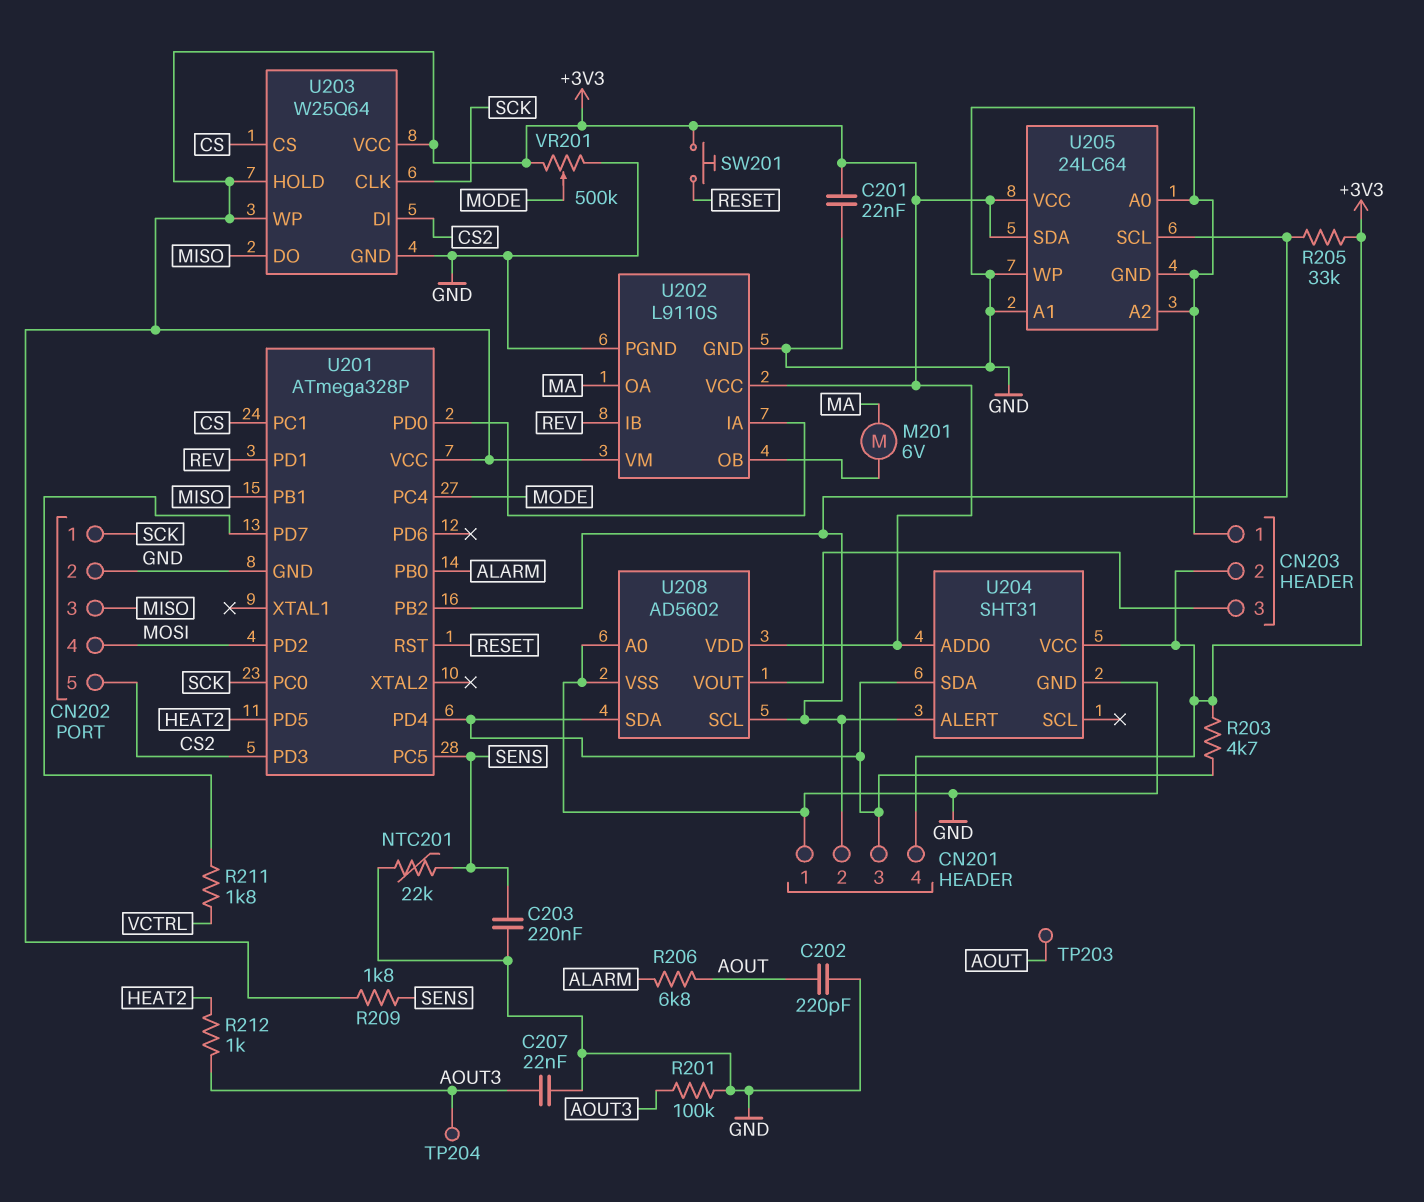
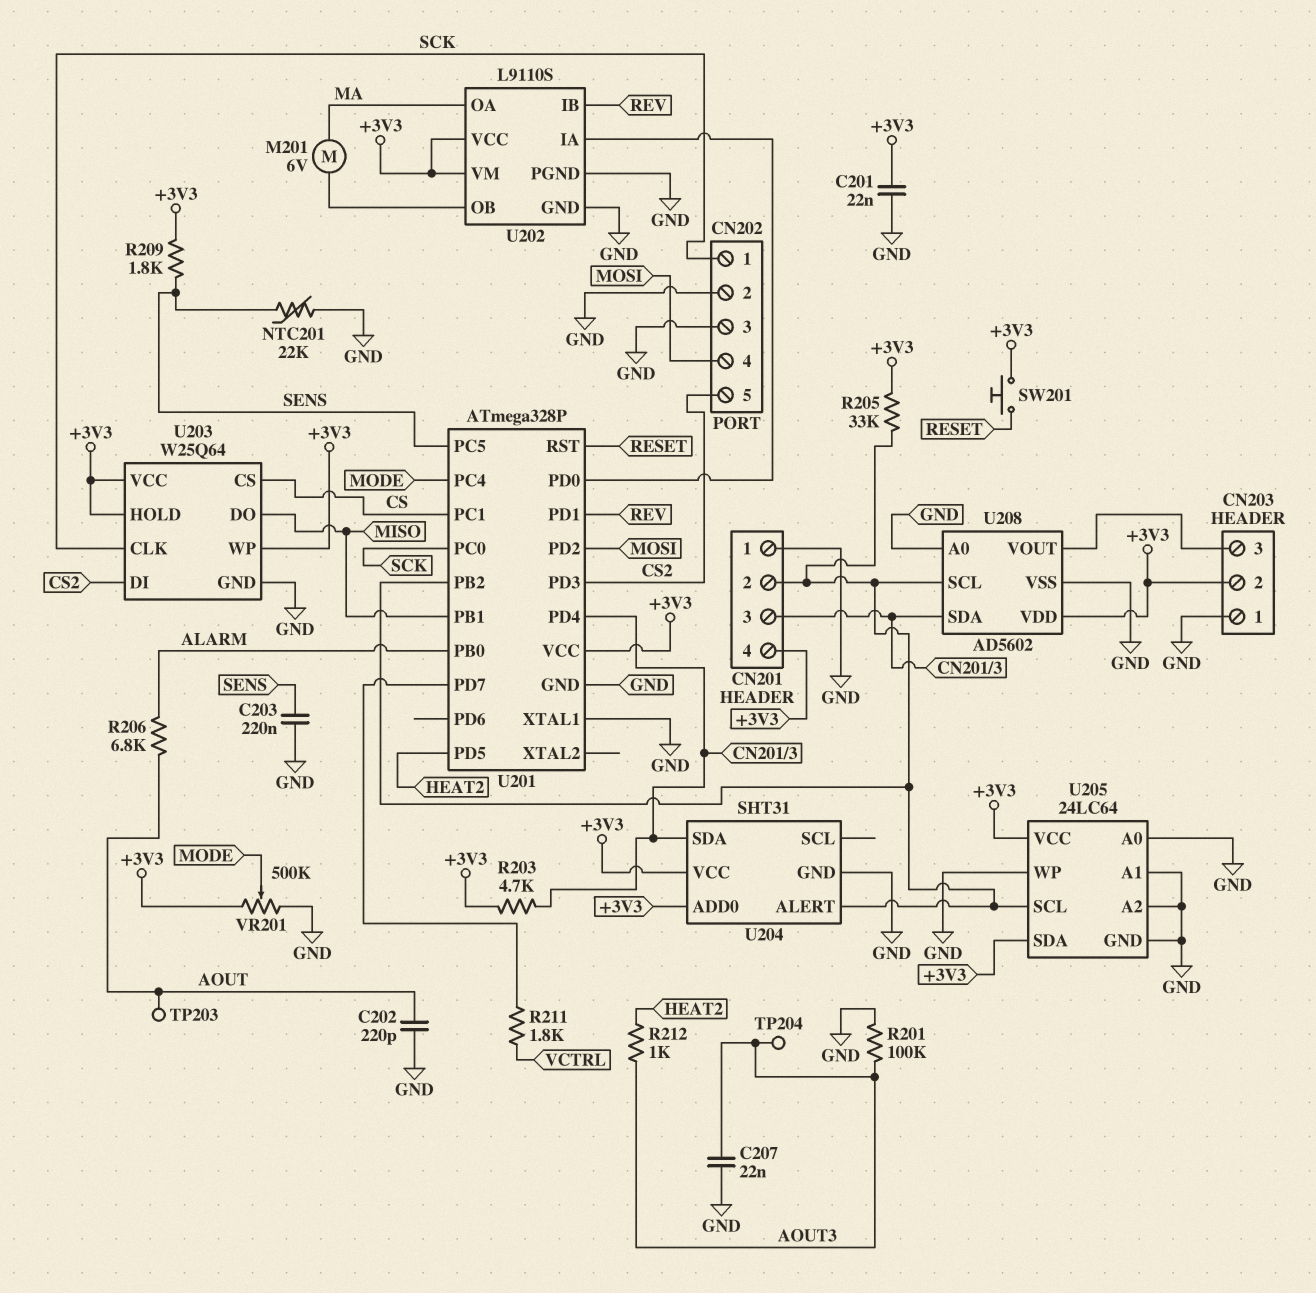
CN202 pin 3: MISO -> GND
U201 pin XTAL1: none -> GND

